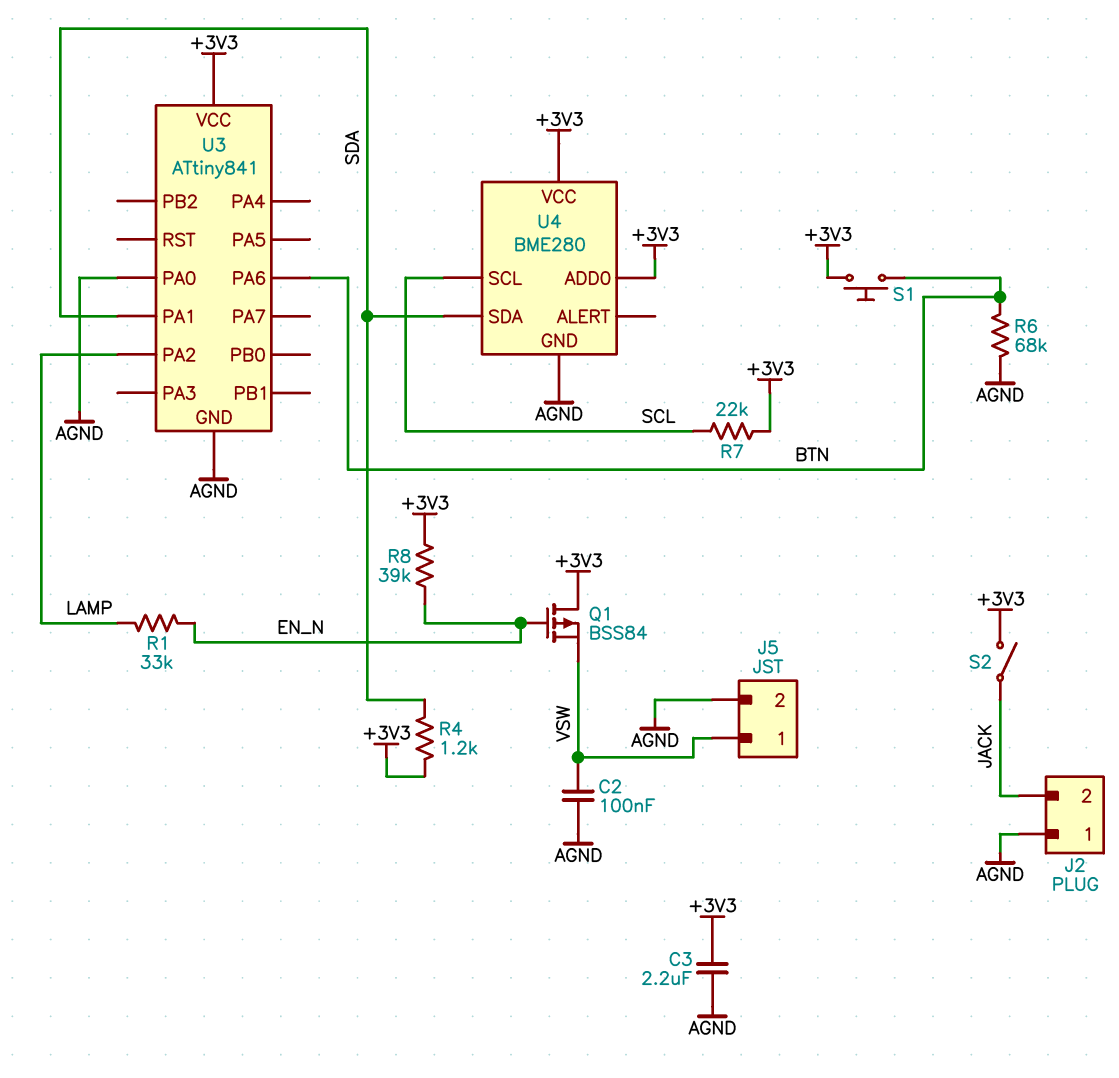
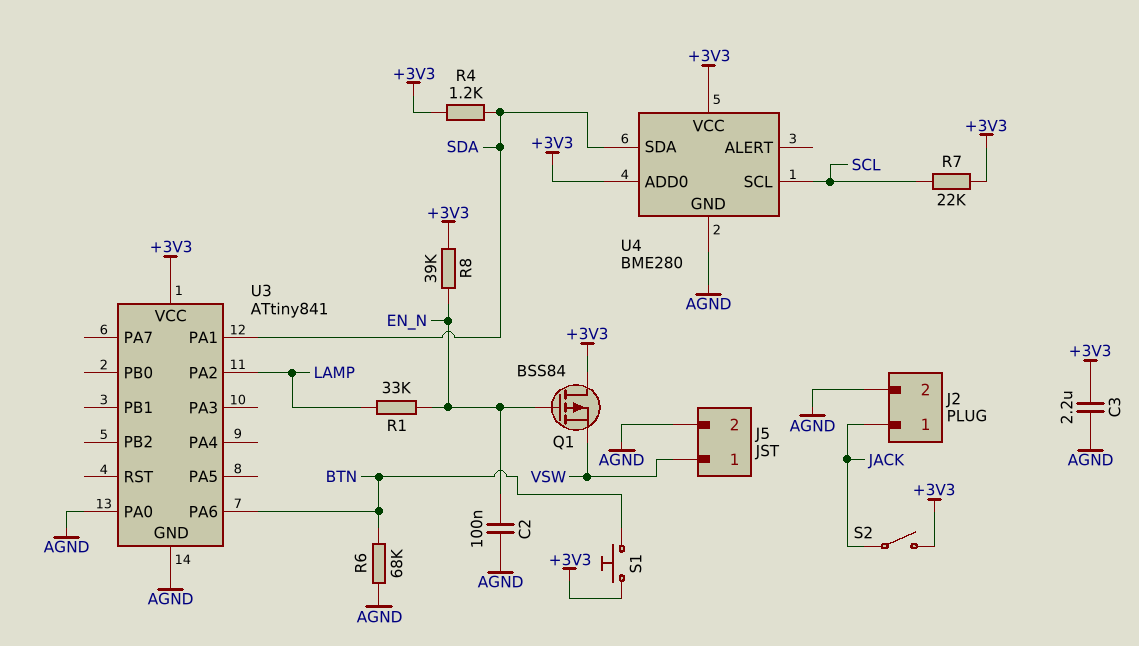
C2: 100nF (AGND, VSW) -> 100nF (AGND, EN_N)
J2 pin 1: AGND -> JACK
J2 pin 2: JACK -> AGND

